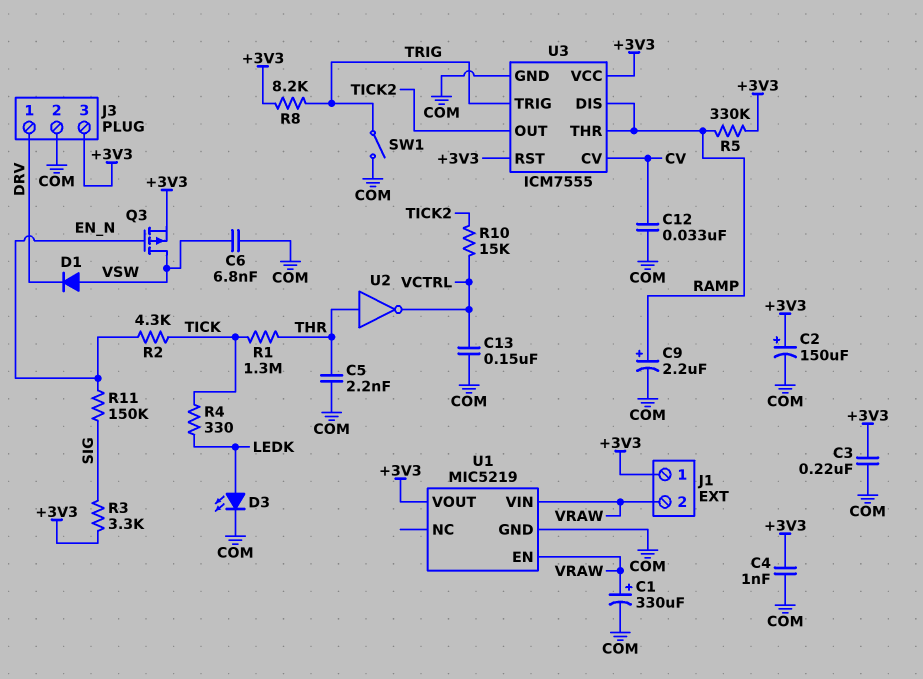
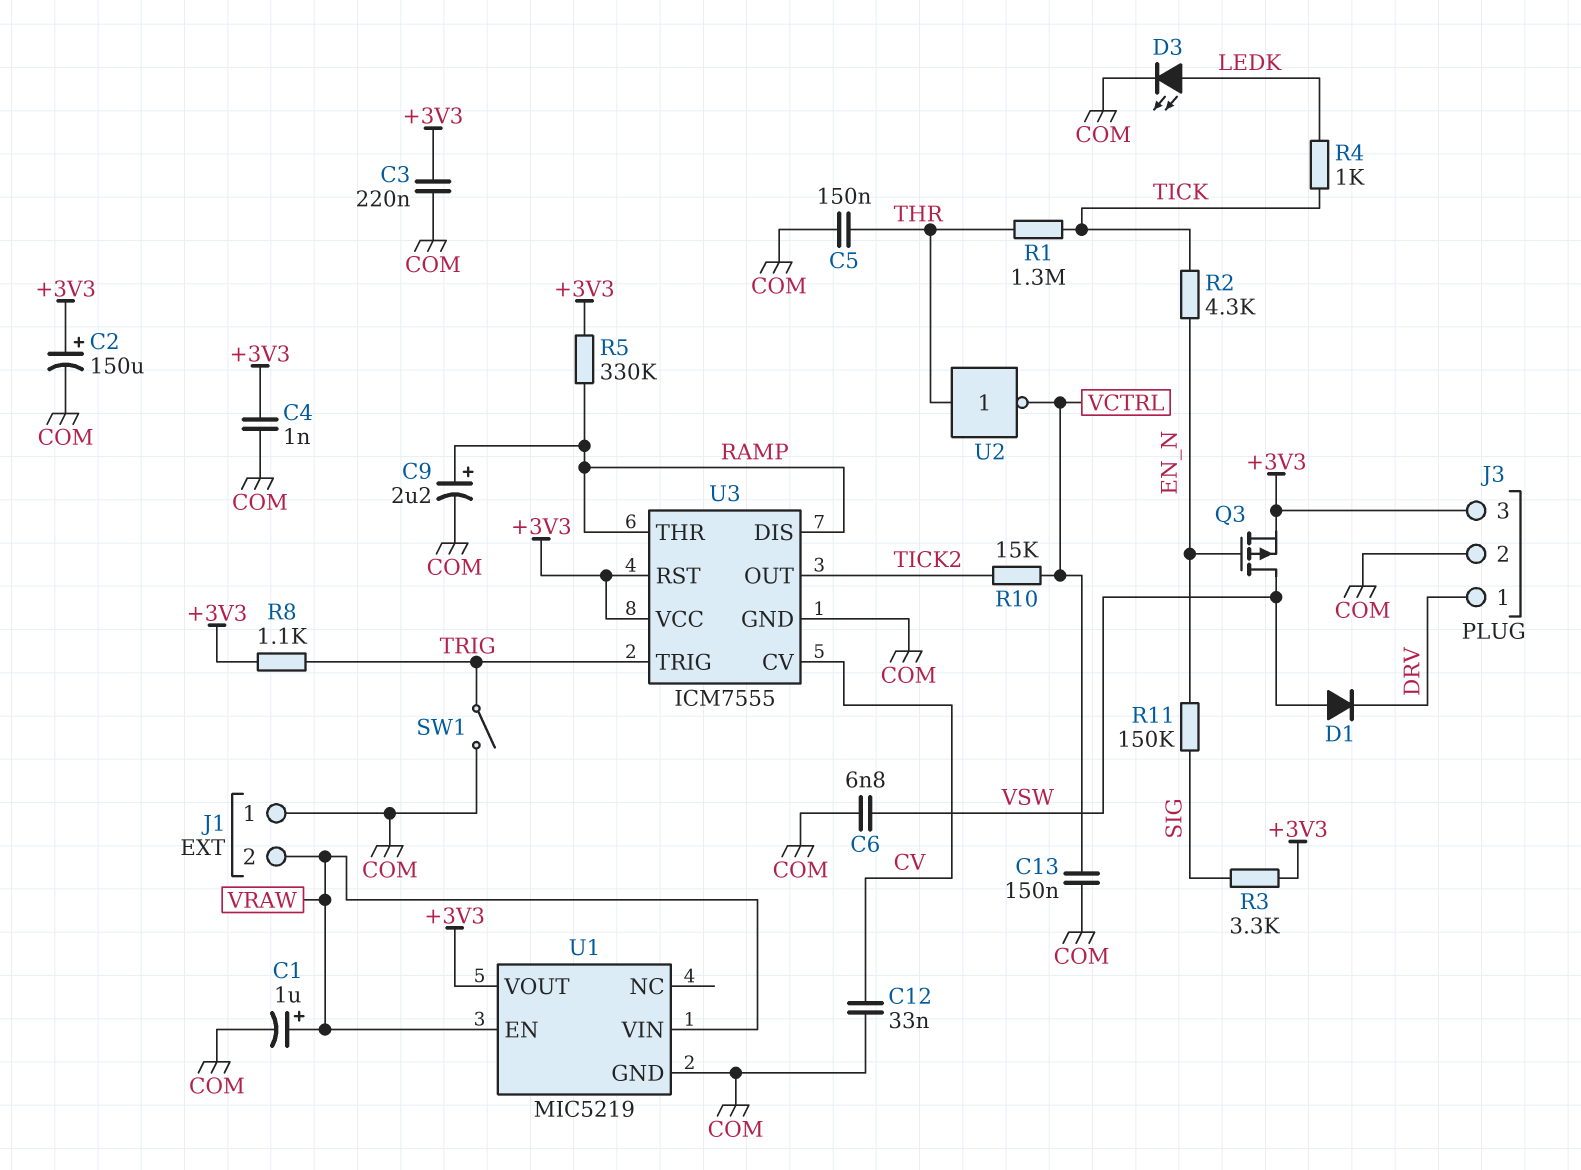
C1: 330uF (plus VRAW, minus COM) -> 1uF (plus VRAW, minus COM)
C5: 2.2nF (COM, THR) -> 150nF (COM, THR)
J1 pin 1: +3V3 -> COM
R4: 330 (LEDK, TICK) -> 1k (LEDK, TICK)
R8: 8.2k (+3V3, TRIG) -> 1.1k (+3V3, TRIG)

